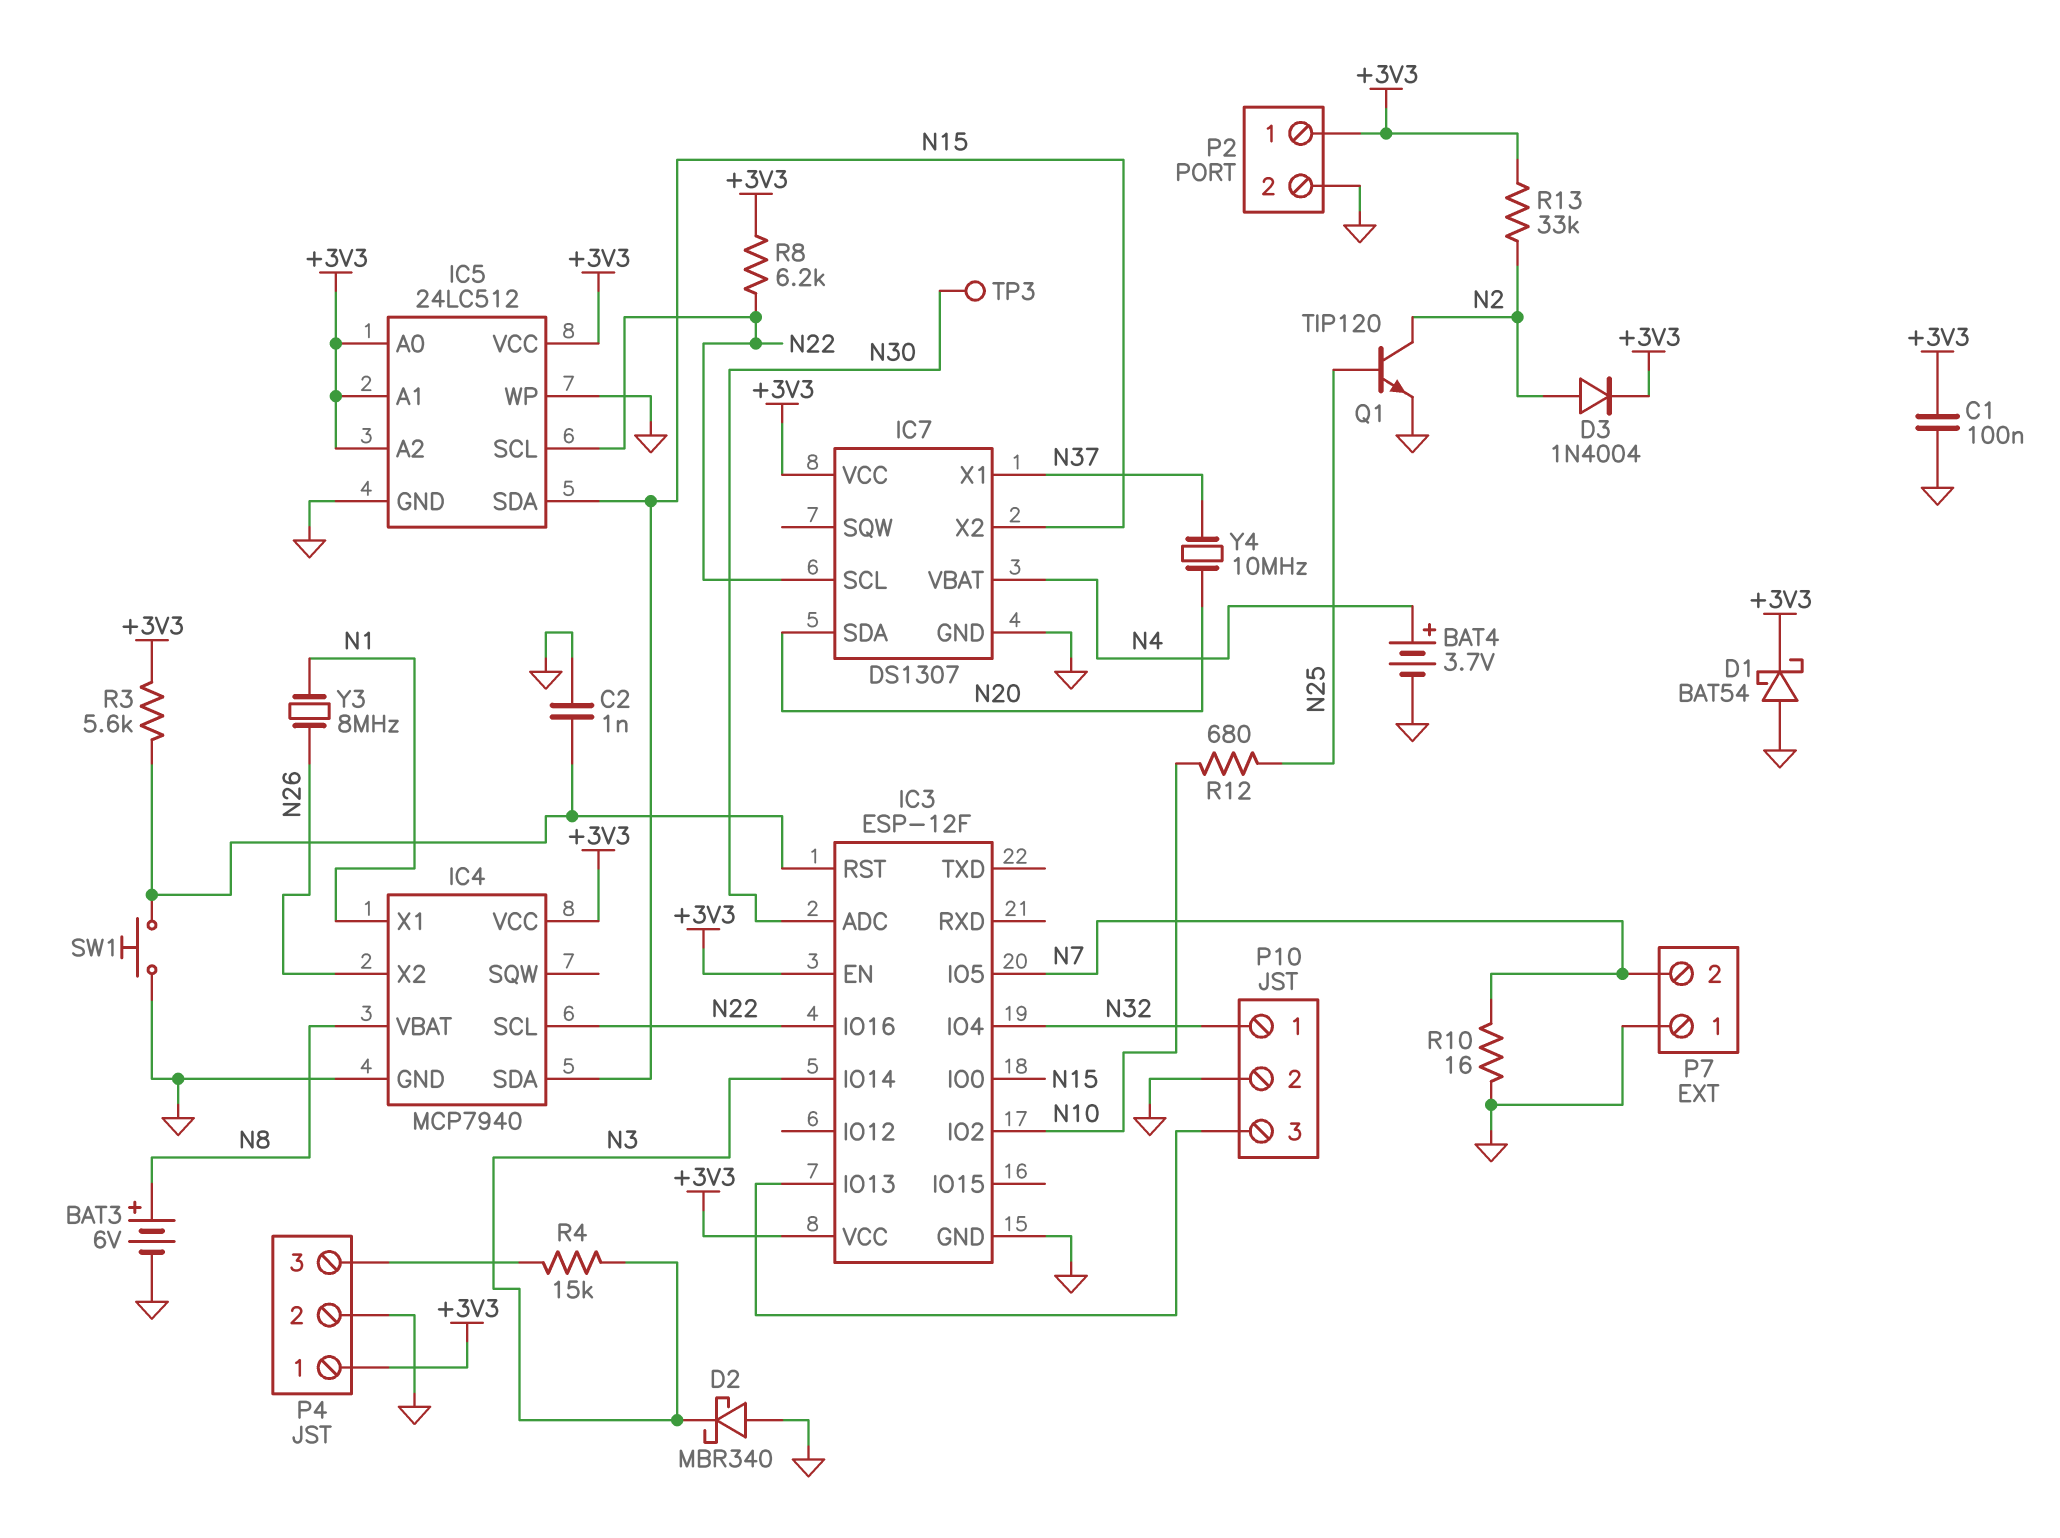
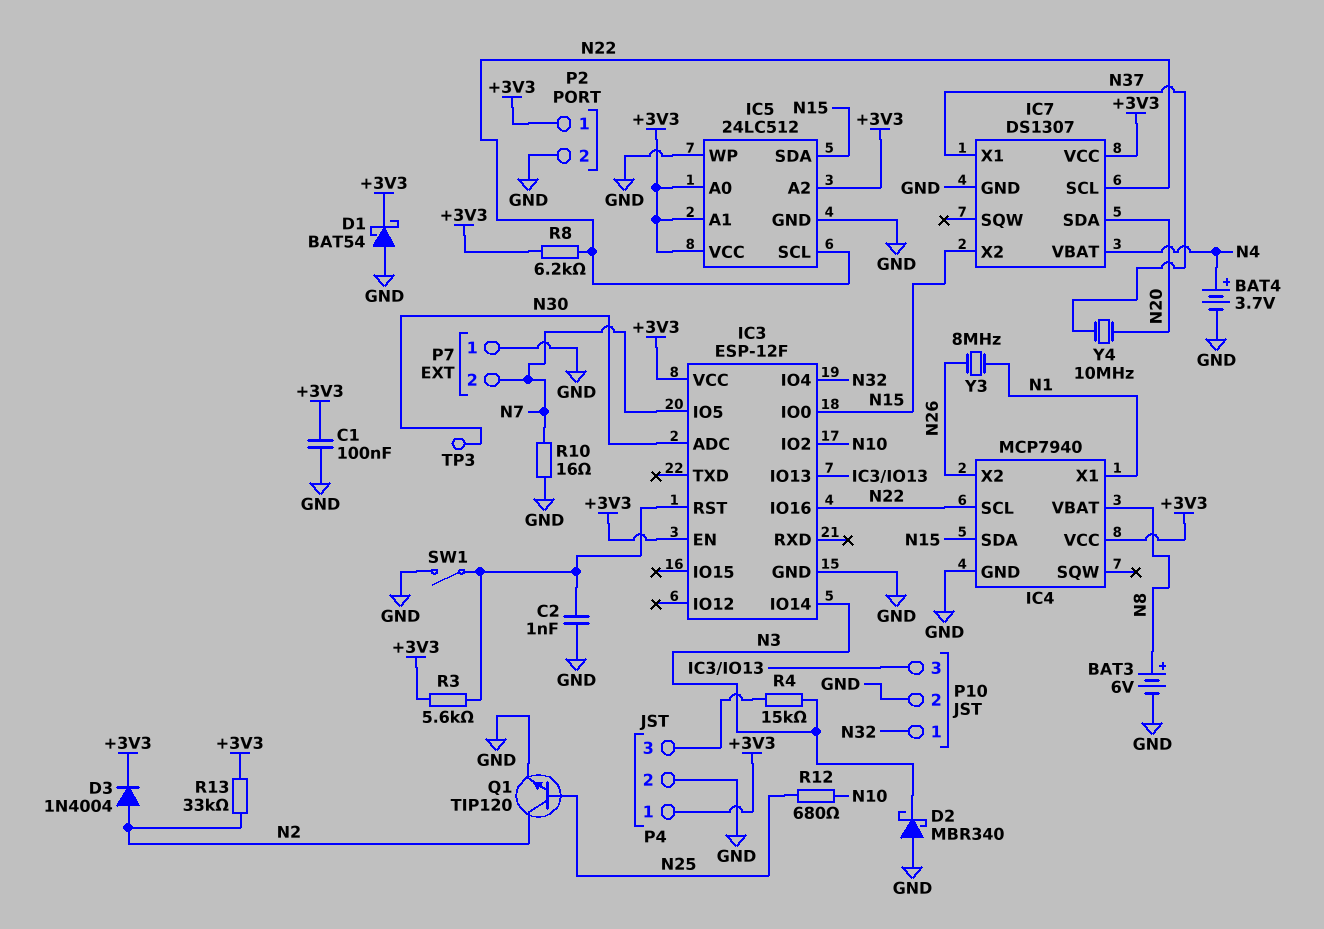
SW1: button (GND, IC3/RST) -> switch (GND, IC3/RST)

